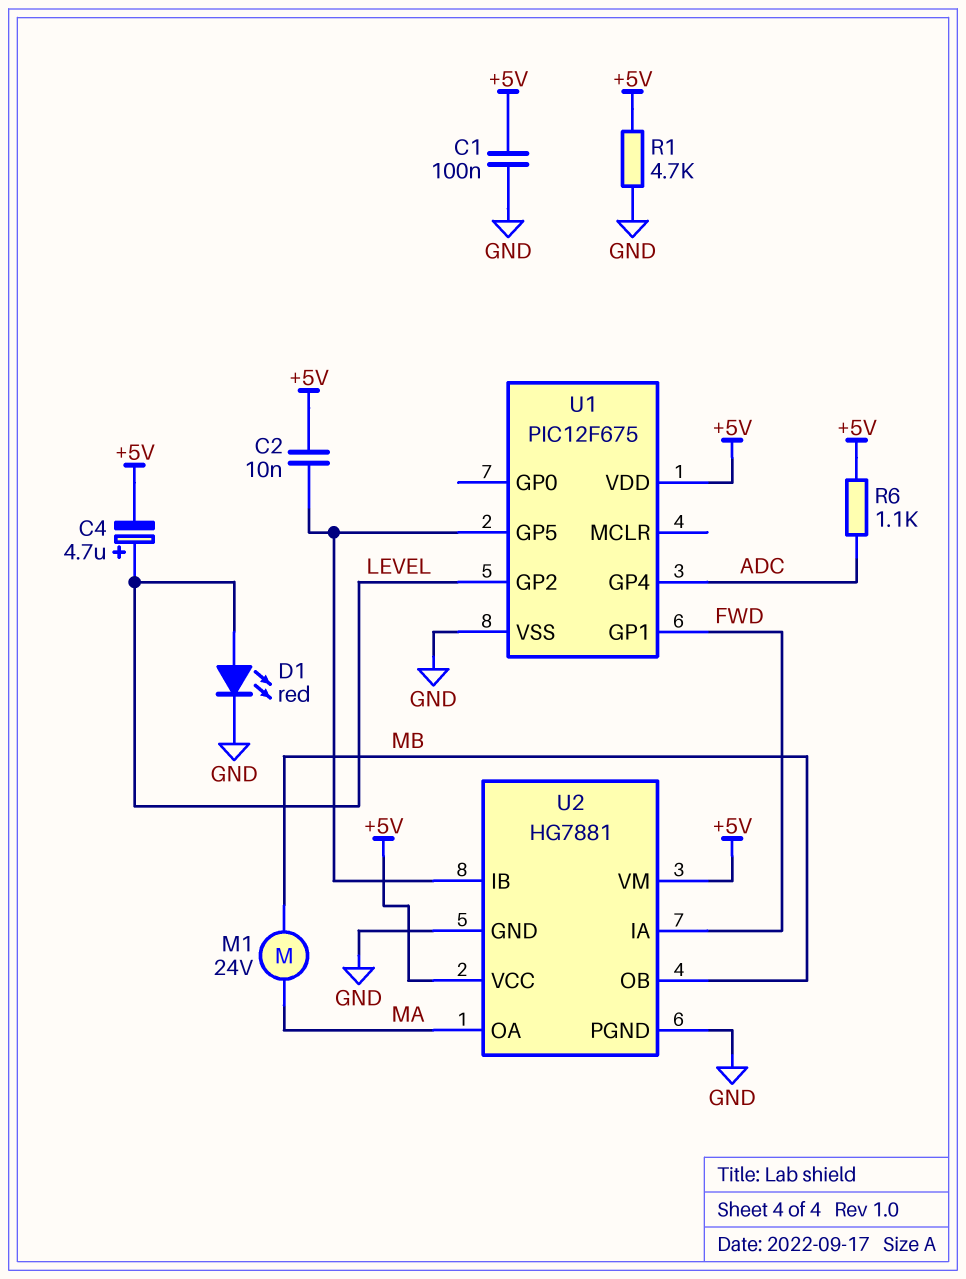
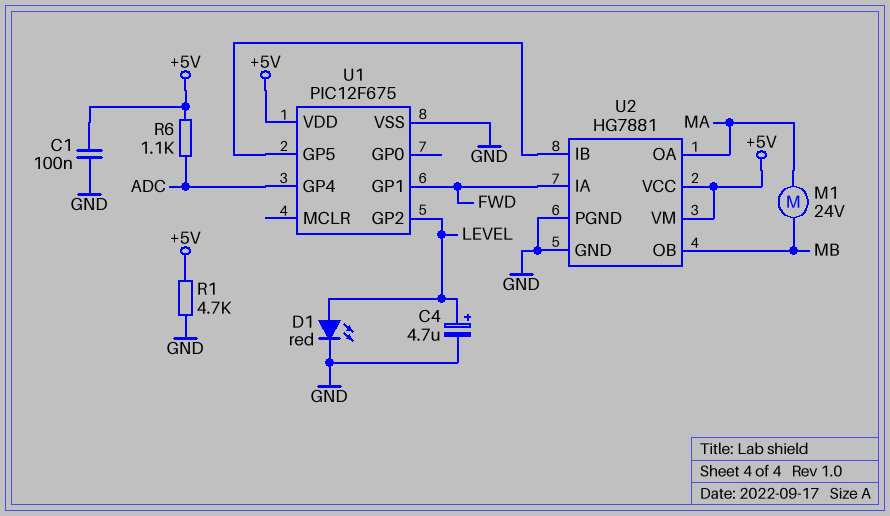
C2: 10nF (+5V, U1/GP5) -> none
C4: 4.7uF (plus LEVEL, minus +5V) -> 4.7uF (plus LEVEL, minus GND)

